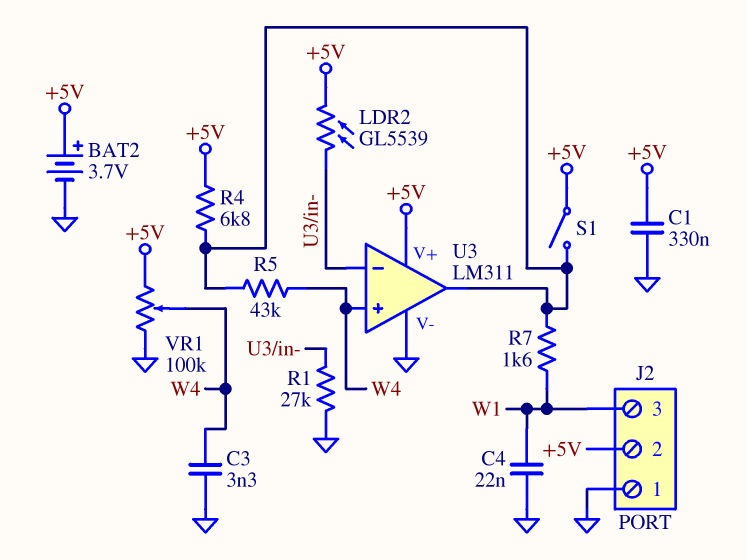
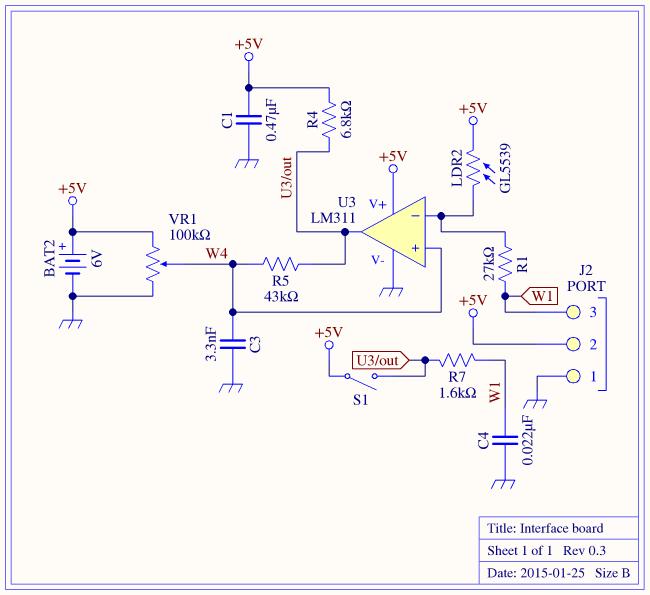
BAT2: 3.7V (plus +5V, minus GND) -> 6V (plus +5V, minus GND)
C1: 330nF (+5V, GND) -> 470nF (+5V, GND)
R1: 27k (GND, U3/in-) -> 27k (U3/in-, W1)

